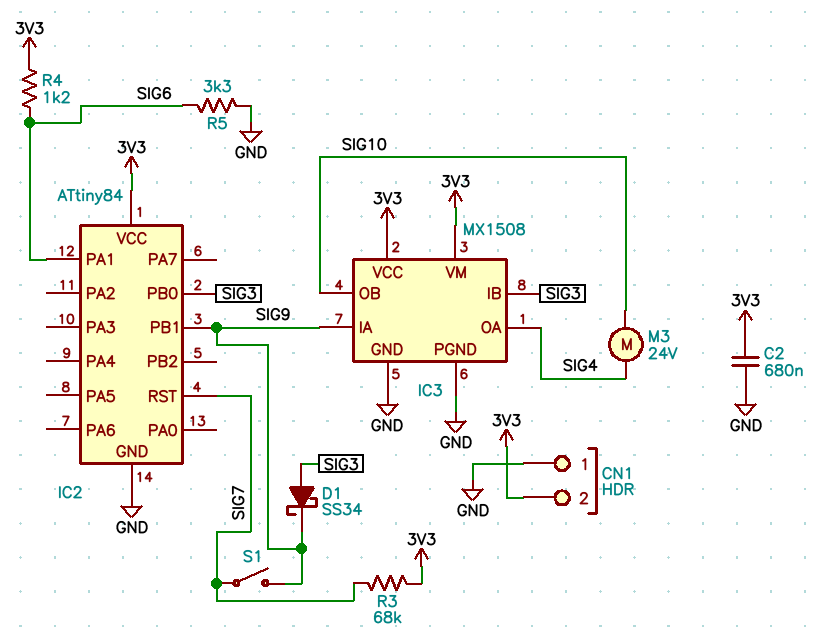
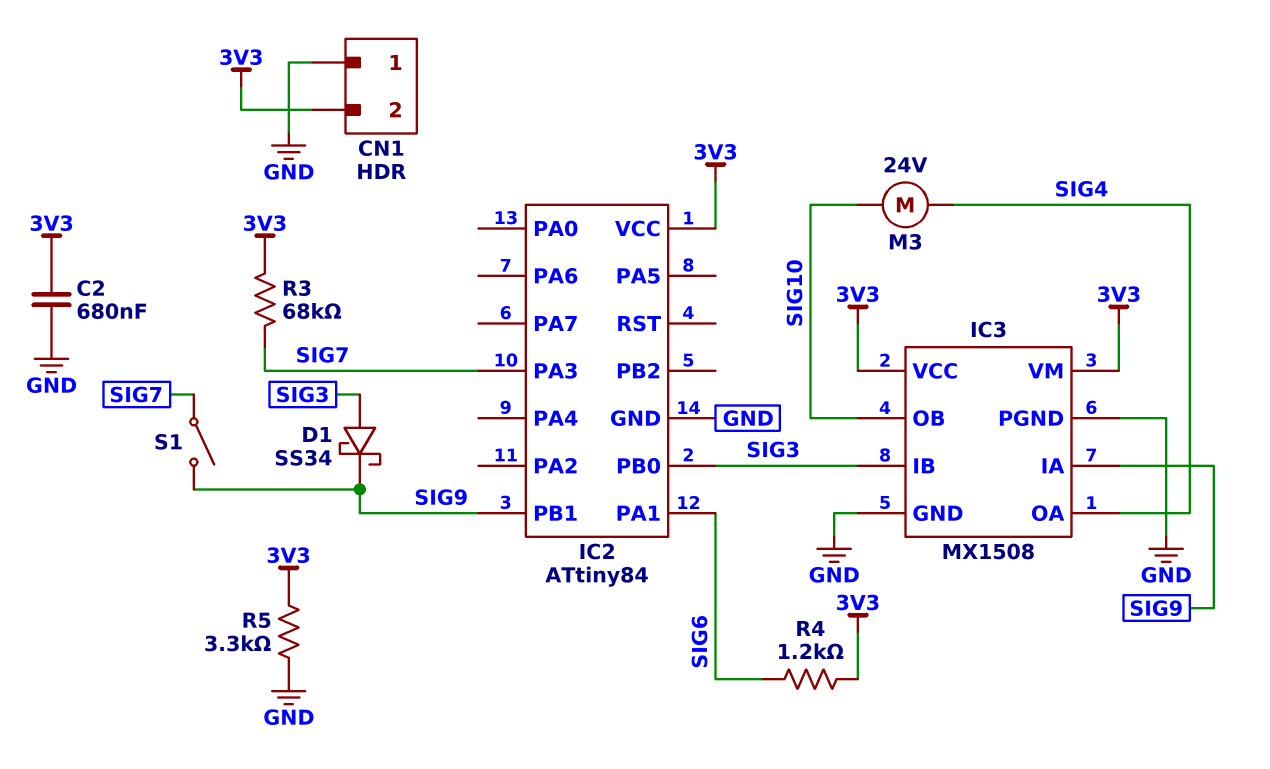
IC2 pin PA3: none -> SIG7
IC2 pin RST: SIG7 -> none
R5: 3.3k (GND, SIG6) -> 3.3k (3V3, GND)

